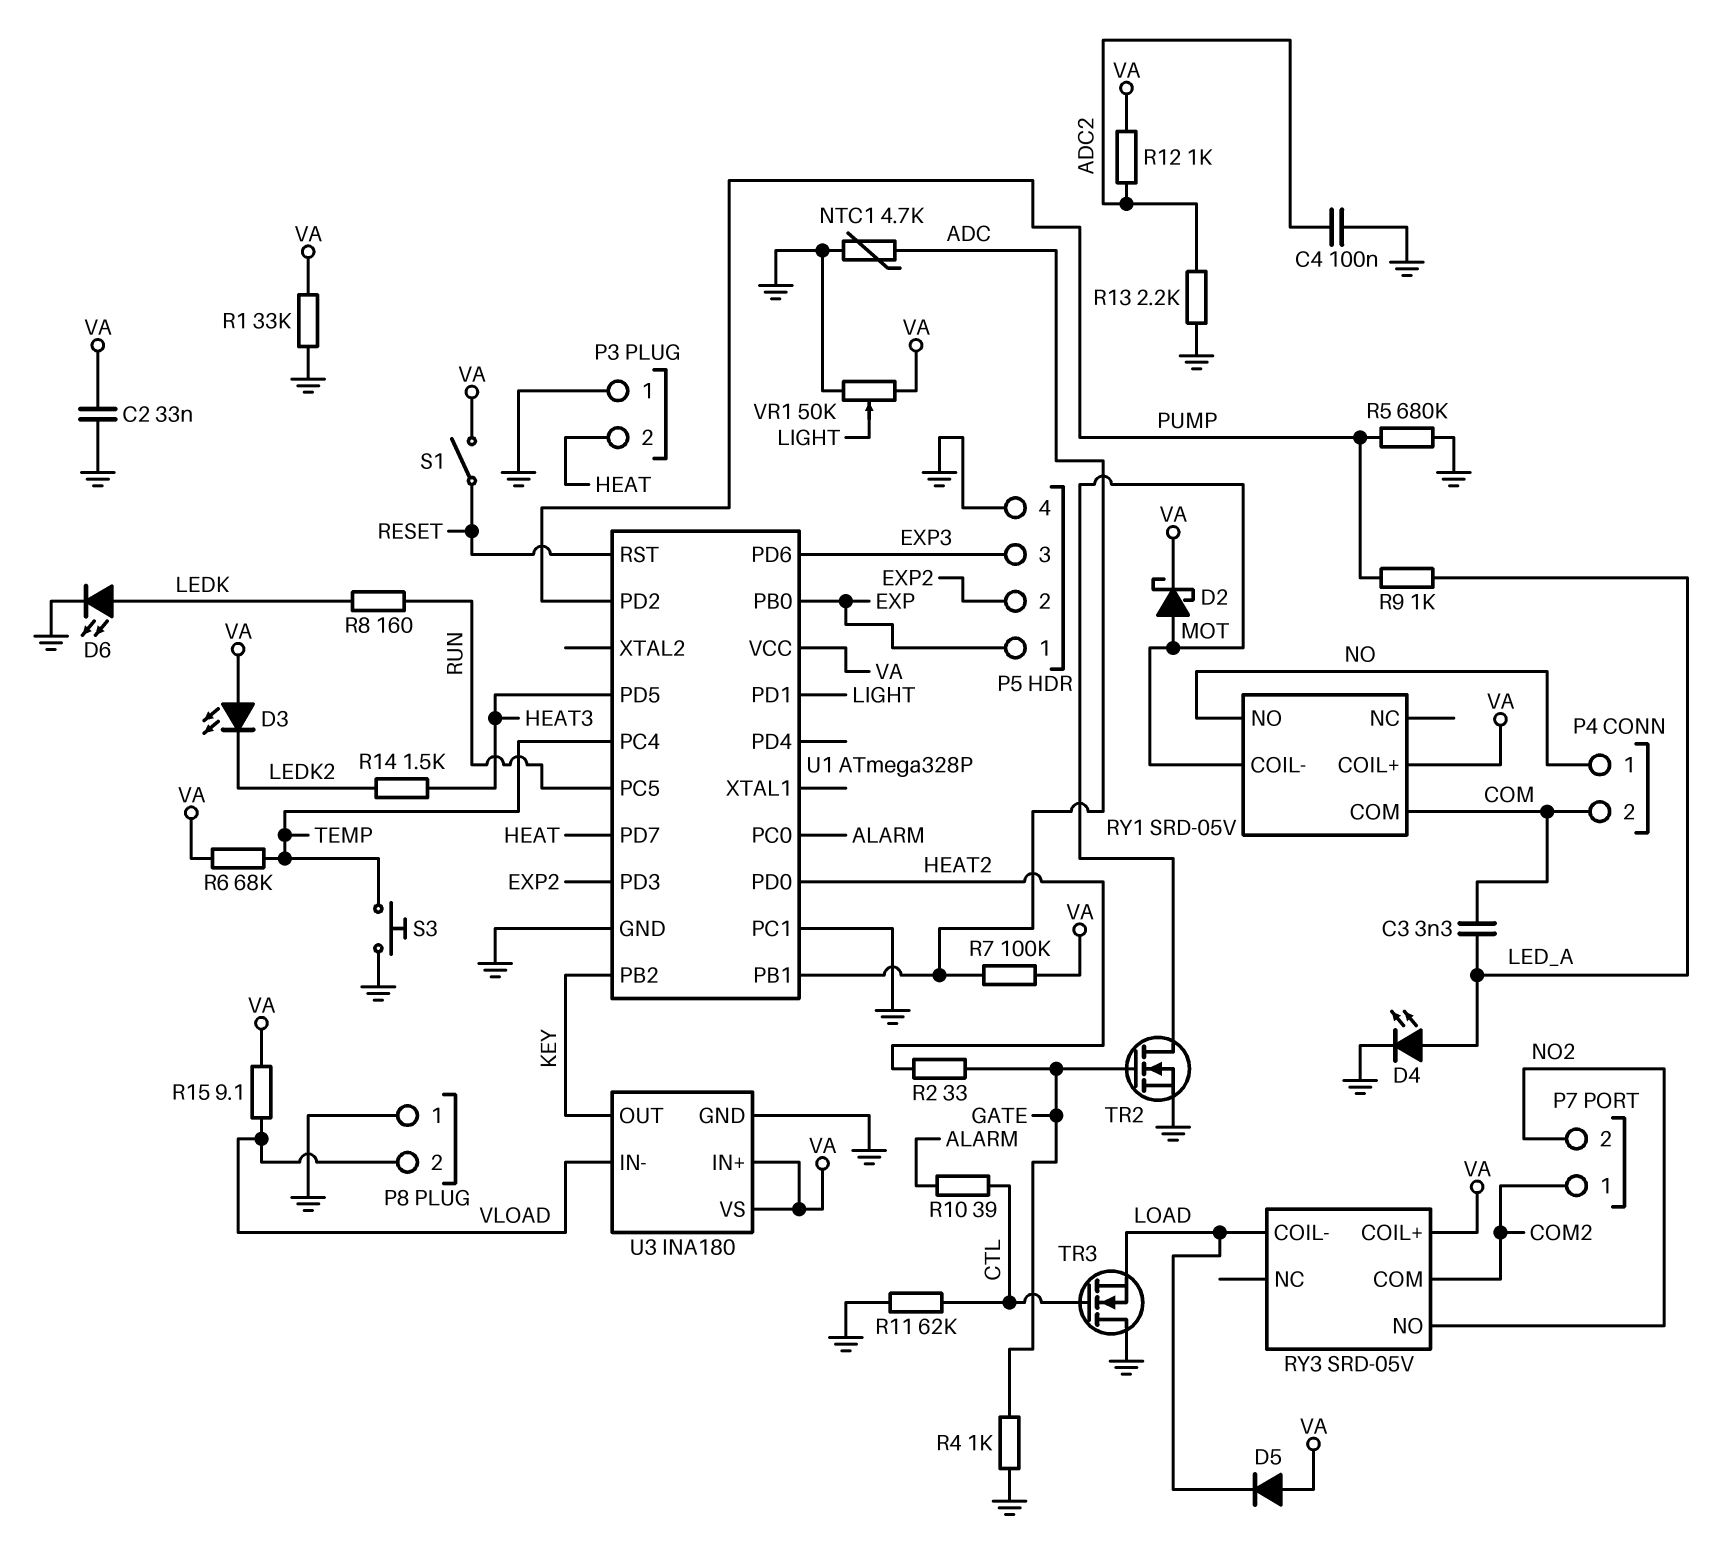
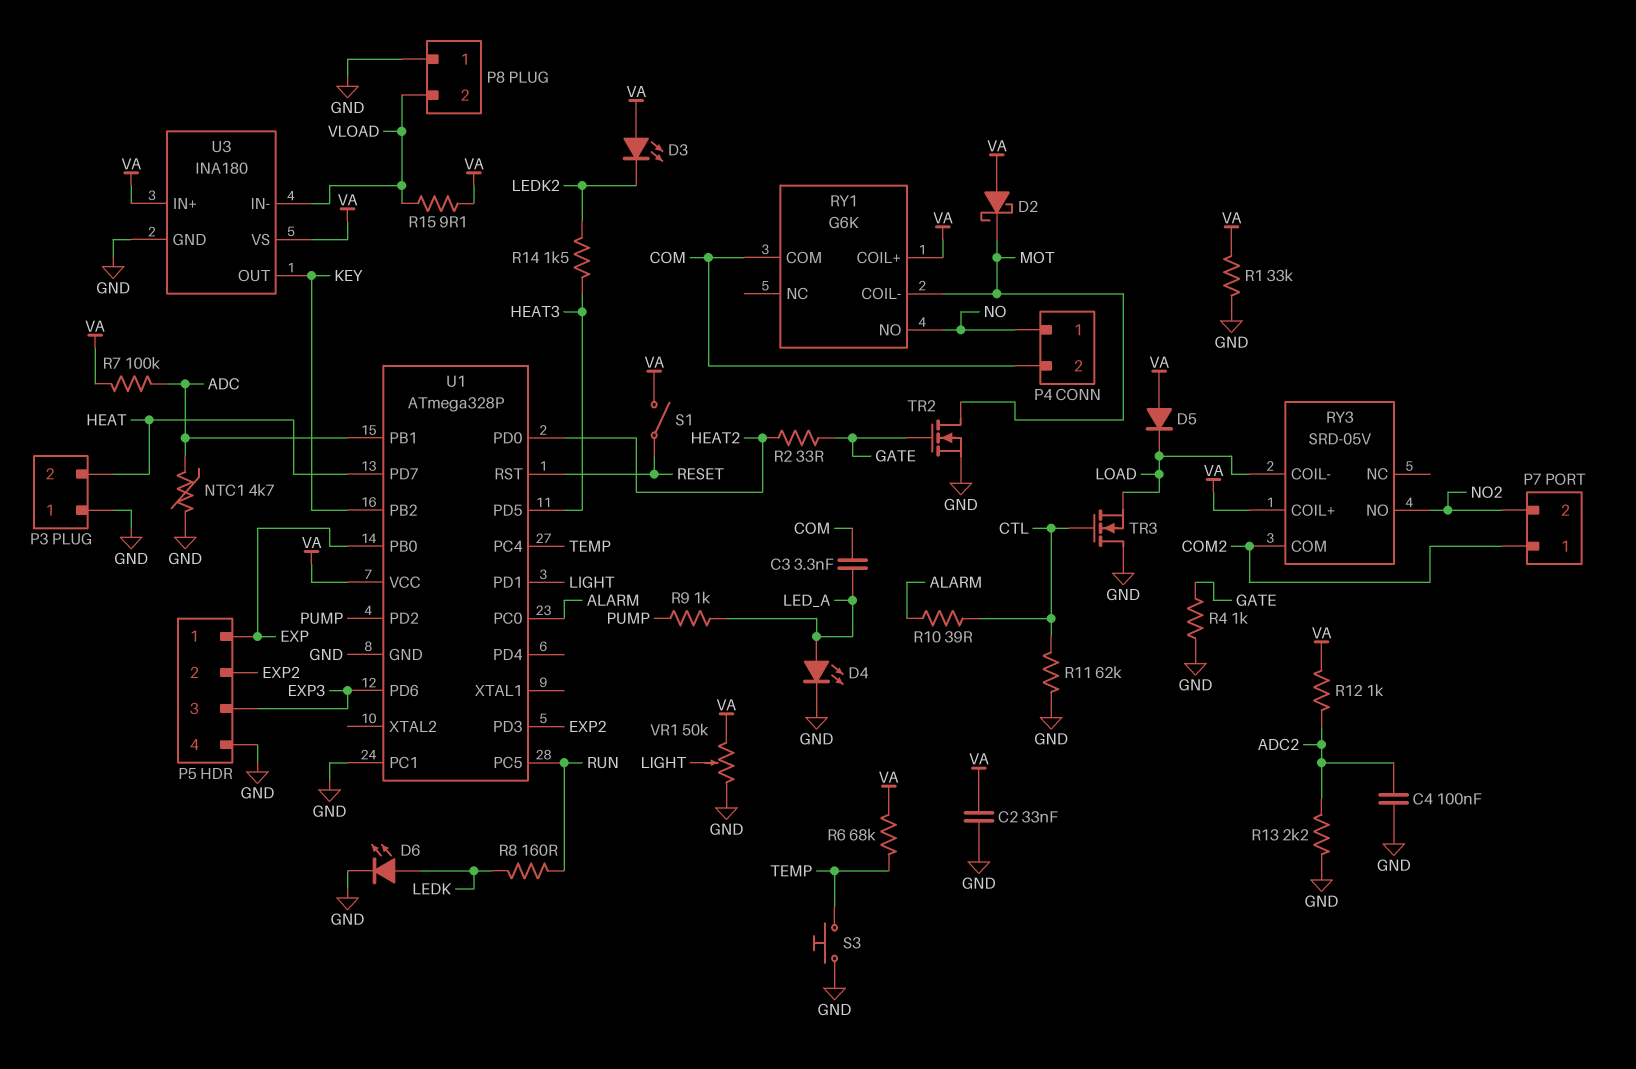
D2: schottky (A MOT, K VA) -> schottky (A VA, K MOT)
R5: 680k (GND, PUMP) -> none
RY1: SRD-05V -> G6K

